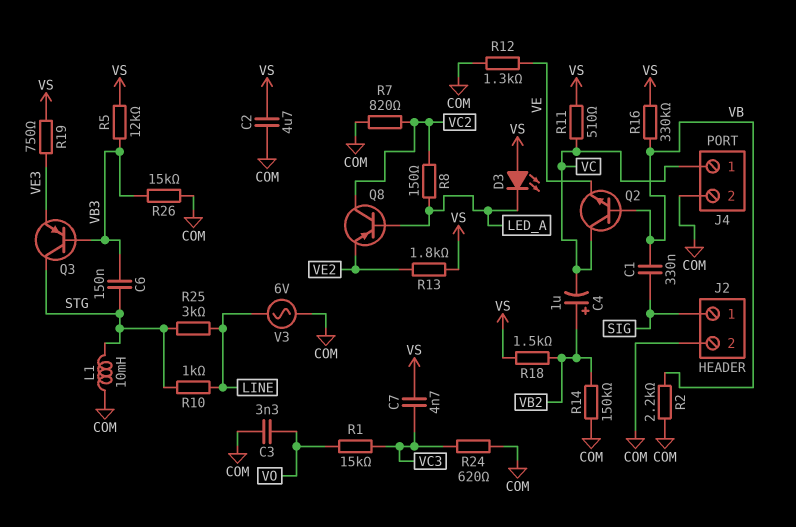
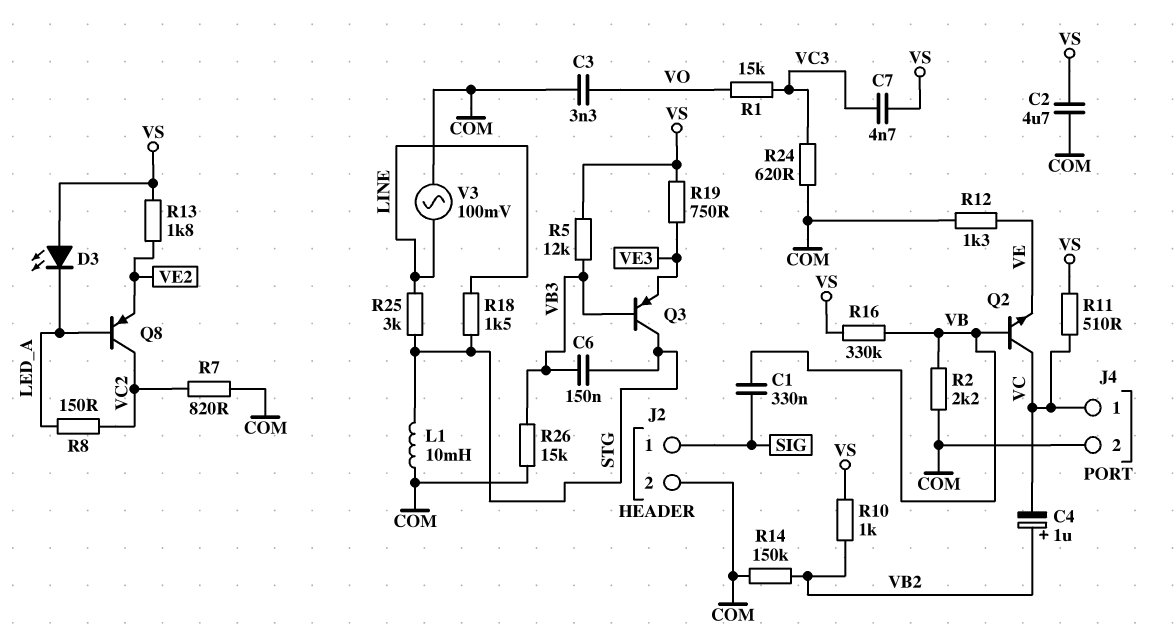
R10: 1k (LINE, STG) -> 1k (VB2, VS)
R18: 1.5k (VB2, VS) -> 1.5k (LINE, STG)
V3: AC 6V (COM, LINE) -> AC 100mV (COM, LINE)

